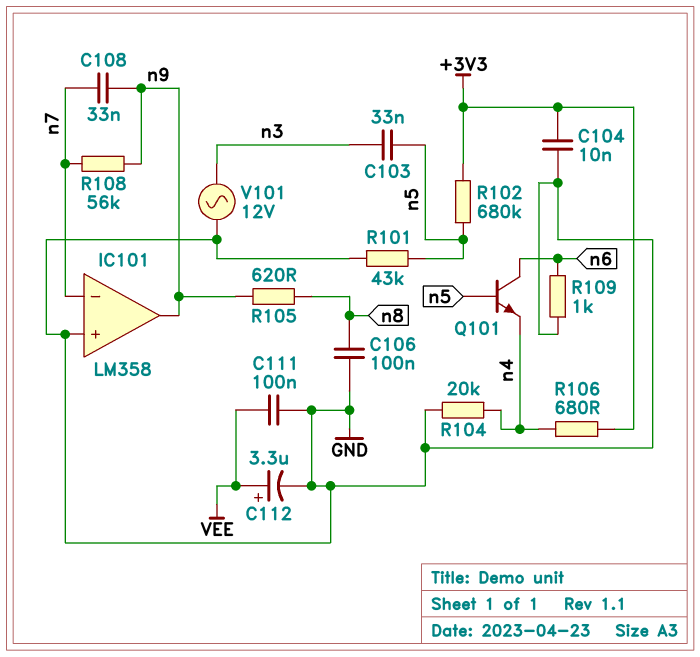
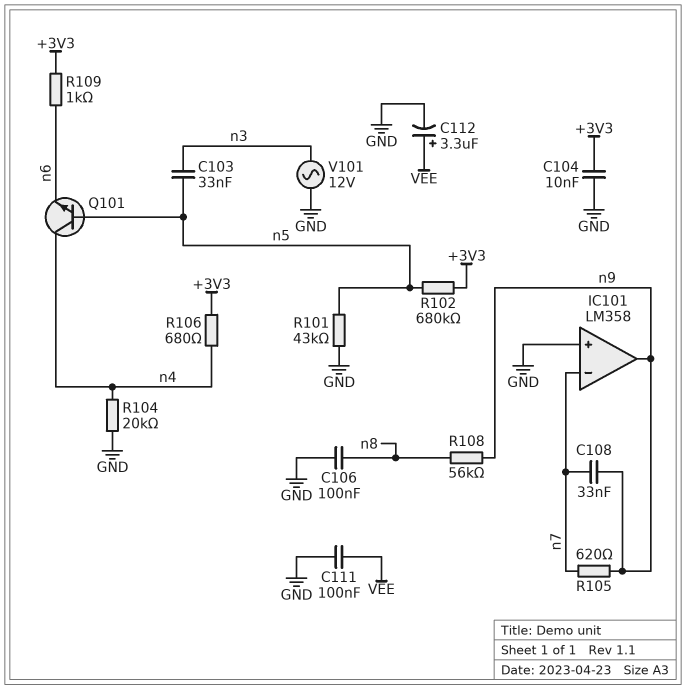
Q101: NPN (B n5, C n6, E n4) -> NPN (B n5, C n4, E n6)
R105: 620 (n8, n9) -> 620 (n7, n9)
R108: 56k (n7, n9) -> 56k (n8, n9)
R109: 1k (GND, n6) -> 1k (+3V3, n6)

